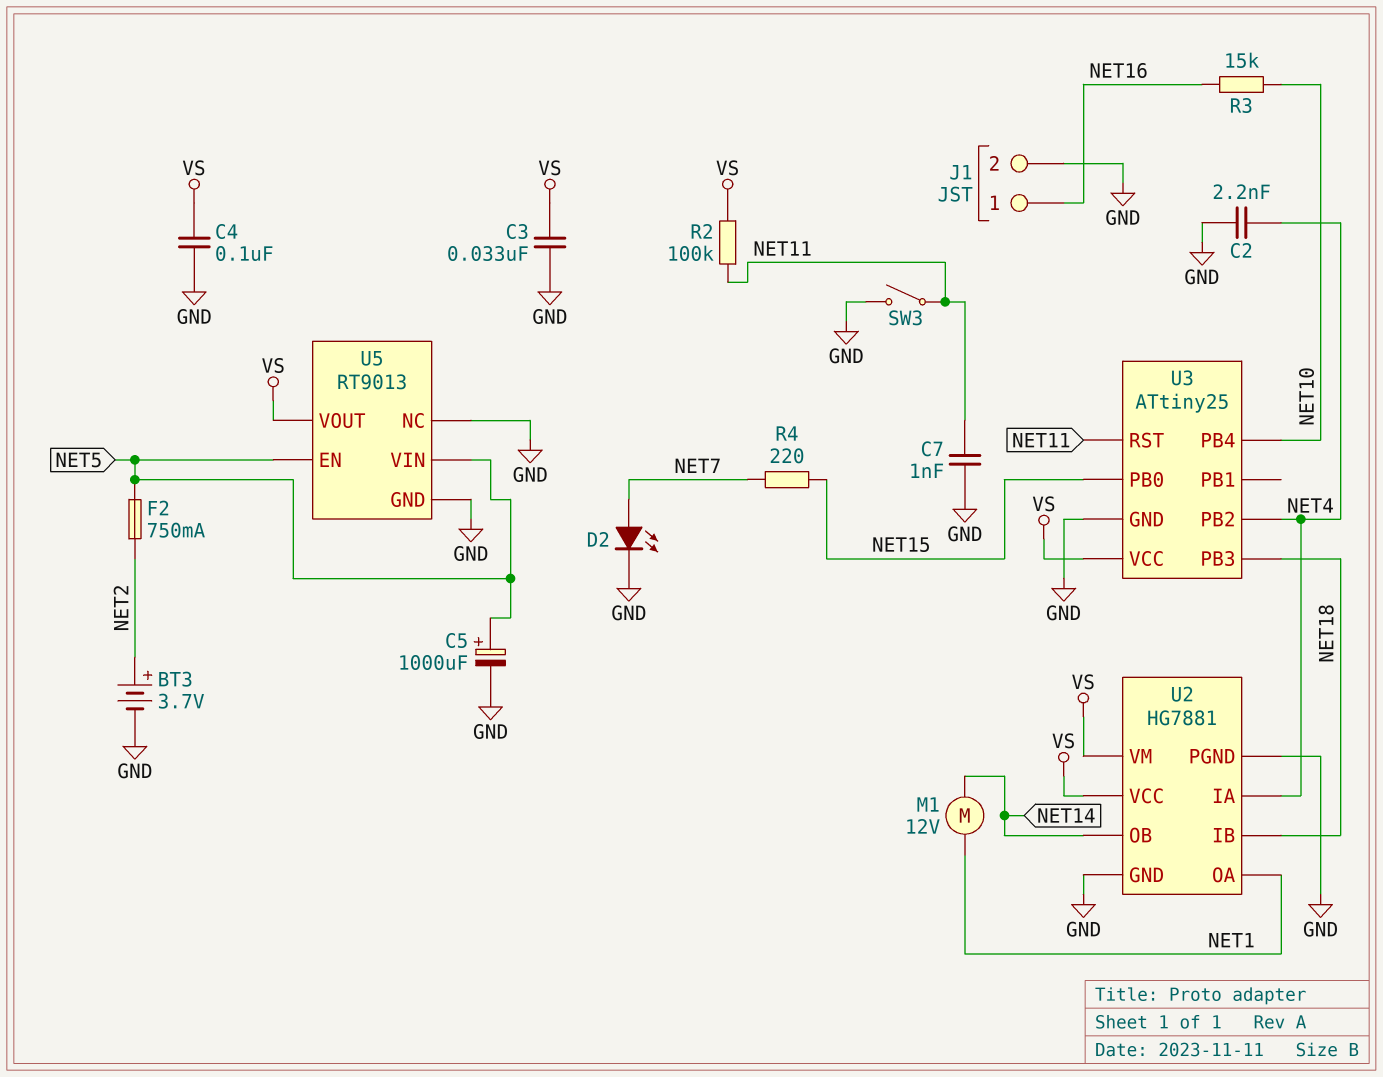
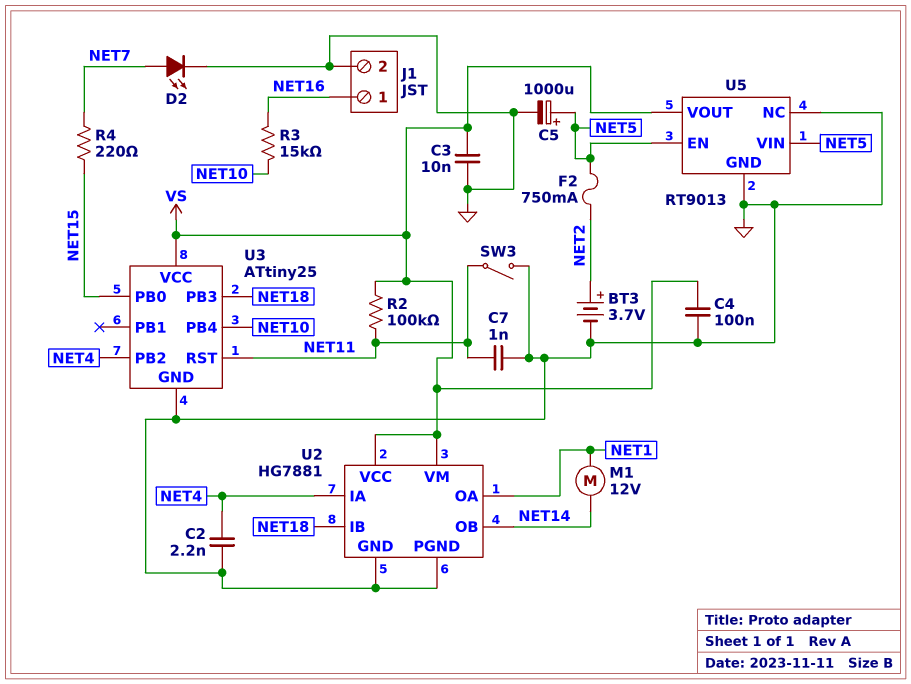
C3: 33nF (GND, VS) -> 10nF (GND, VS)

